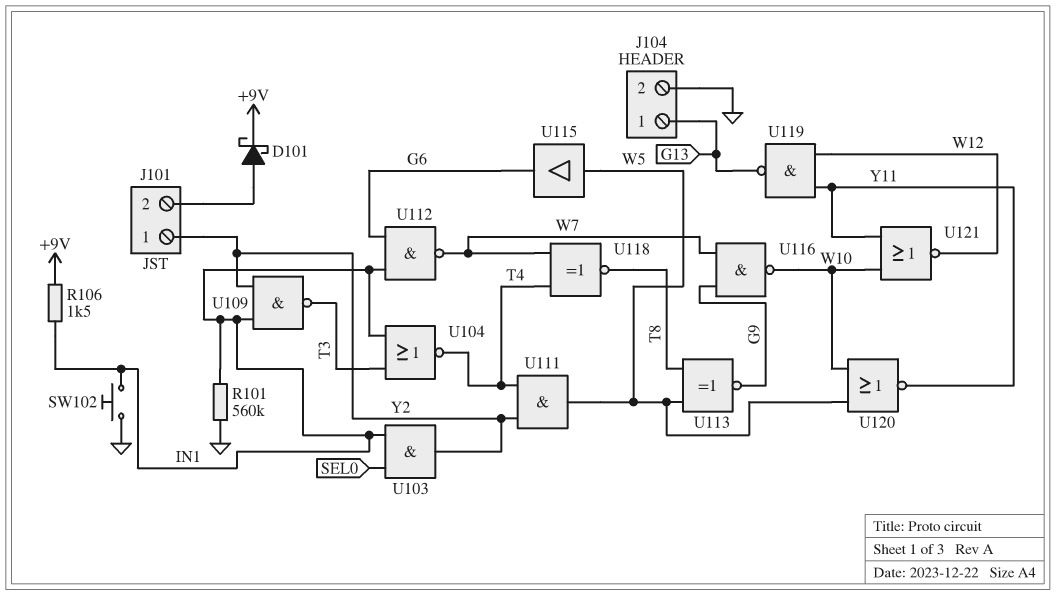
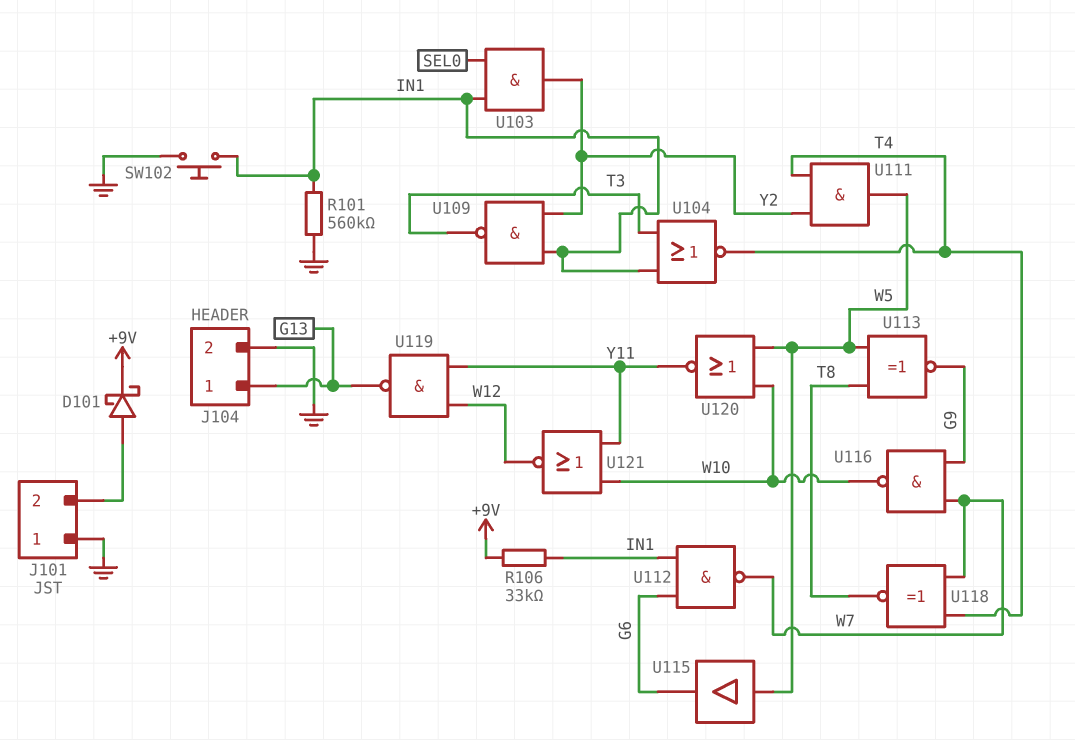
J101 pin 1: Y2 -> GND
R106: 1.5k (+9V, IN1) -> 33k (+9V, IN1)

